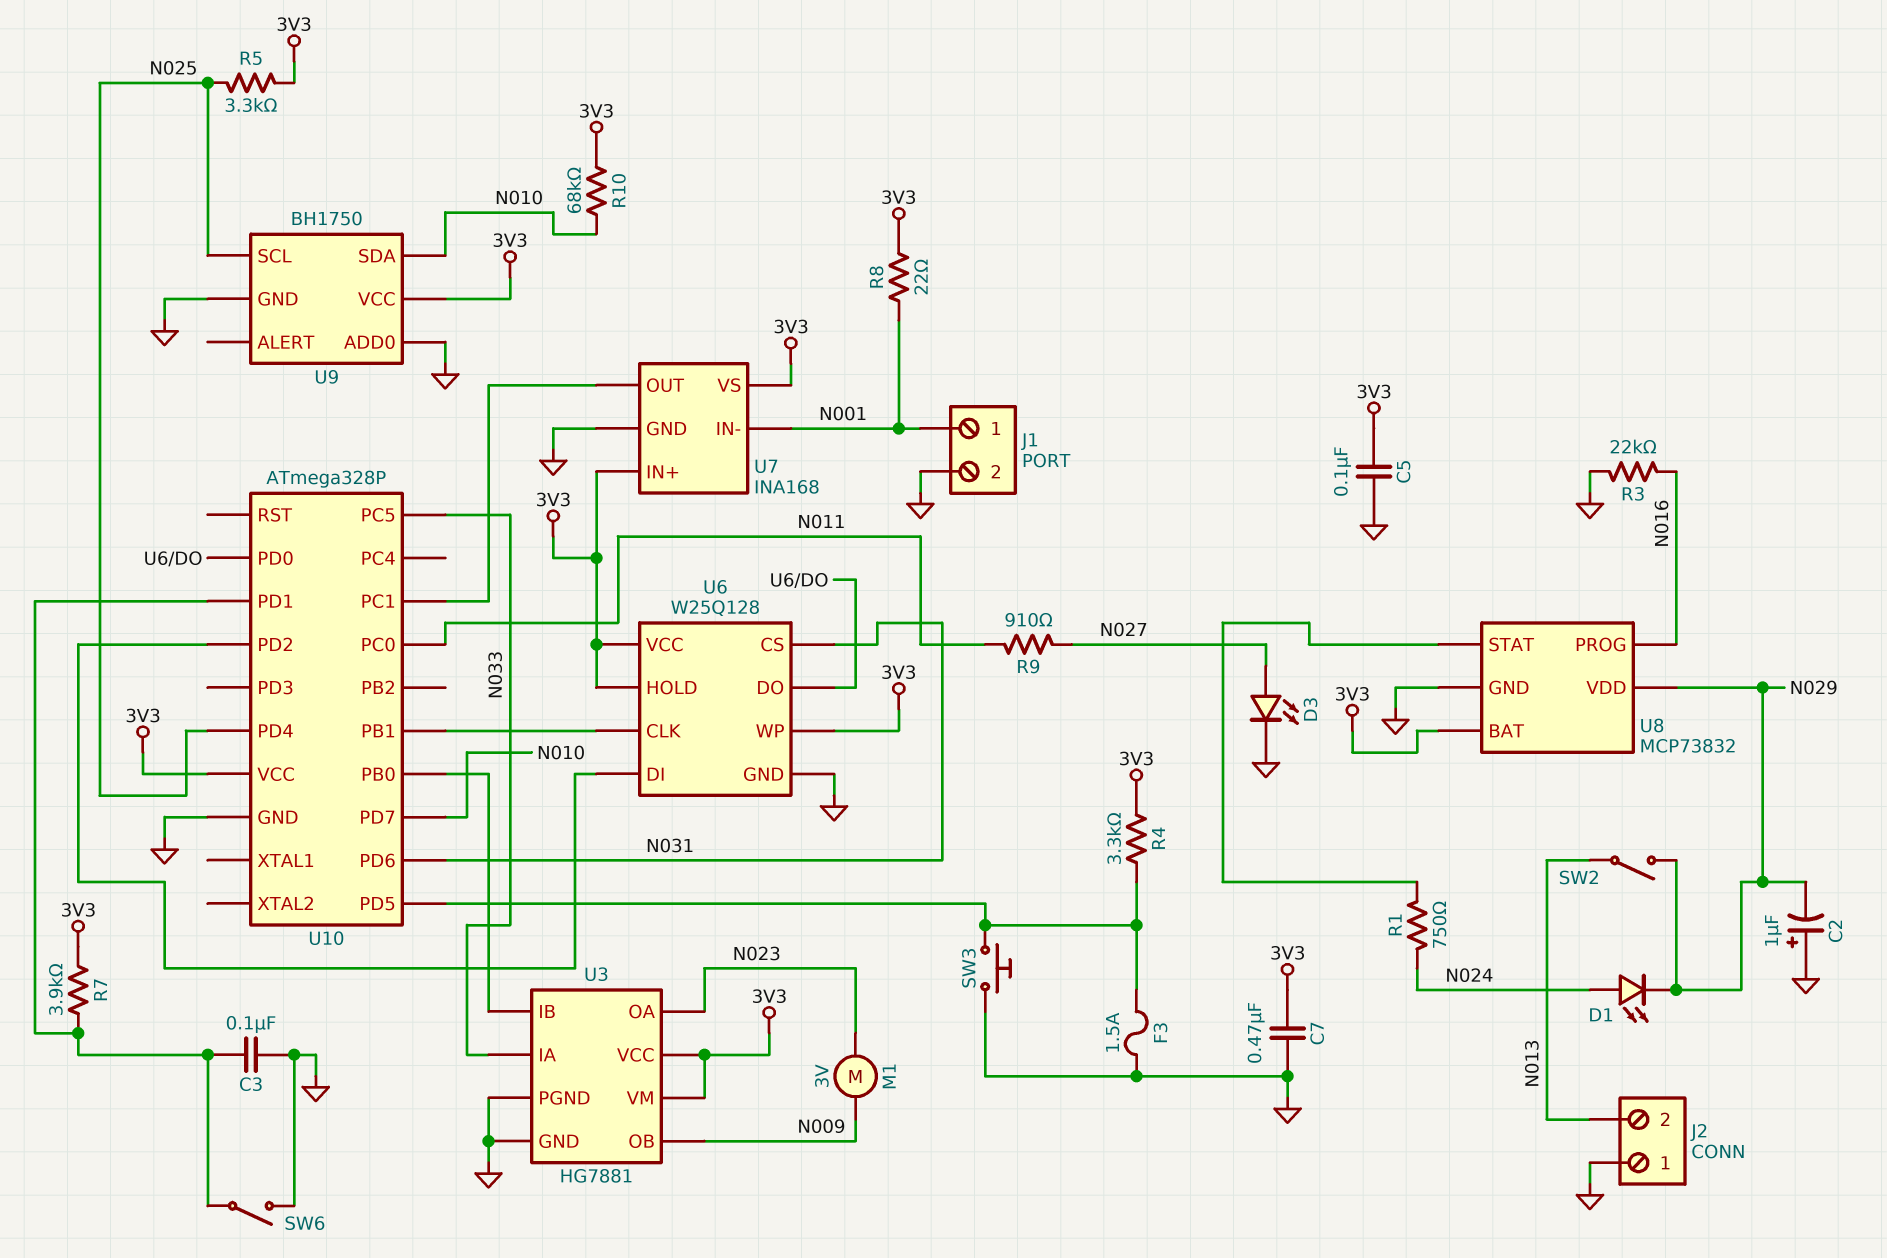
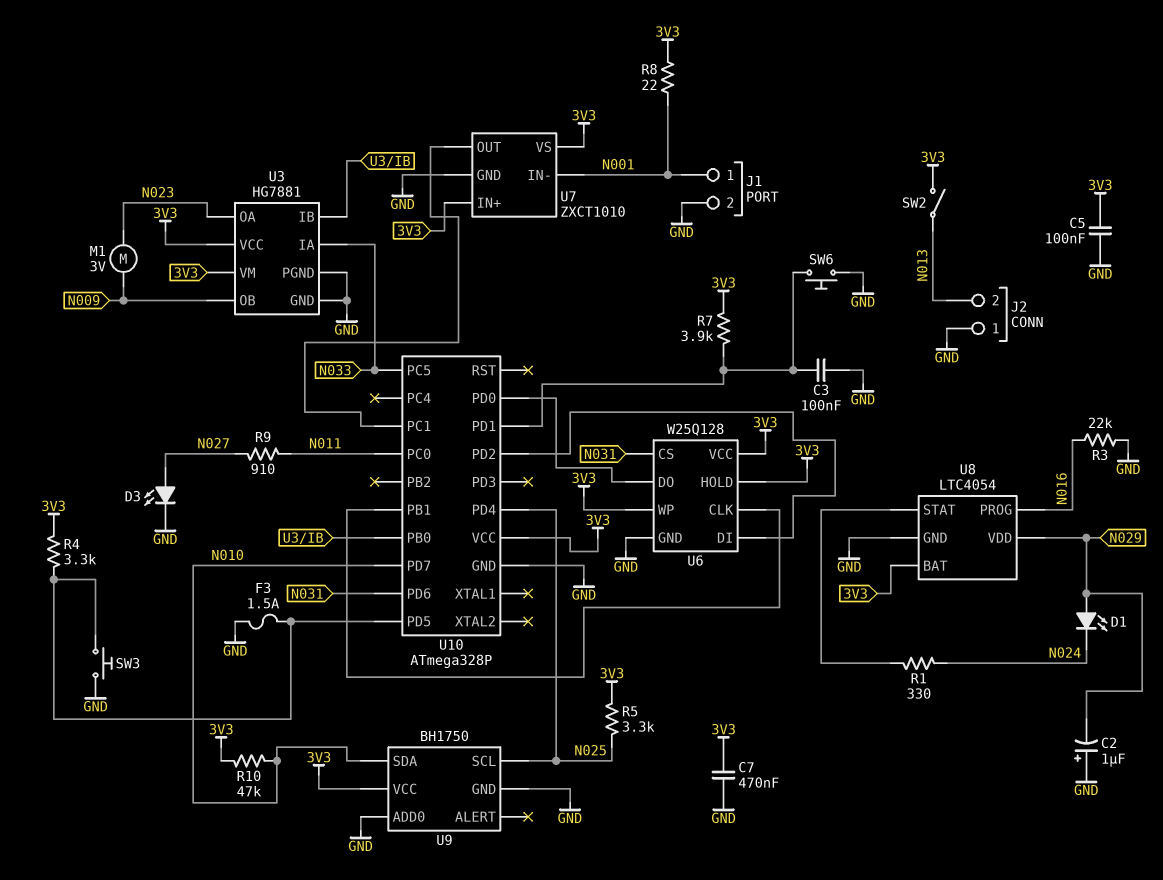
D1: LED (A N024, K N029) -> LED (A N029, K N024)
R1: 750 (N024, U8/STAT) -> 330 (N024, U8/STAT)
R10: 68k (3V3, N010) -> 47k (3V3, N010)
SW2: switch (N013, N029) -> switch (3V3, N013)
SW6: switch (GND, U10/PD1) -> button (GND, U10/PD1)
U7: INA168 -> ZXCT1010
U8: MCP73832 -> LTC4054

